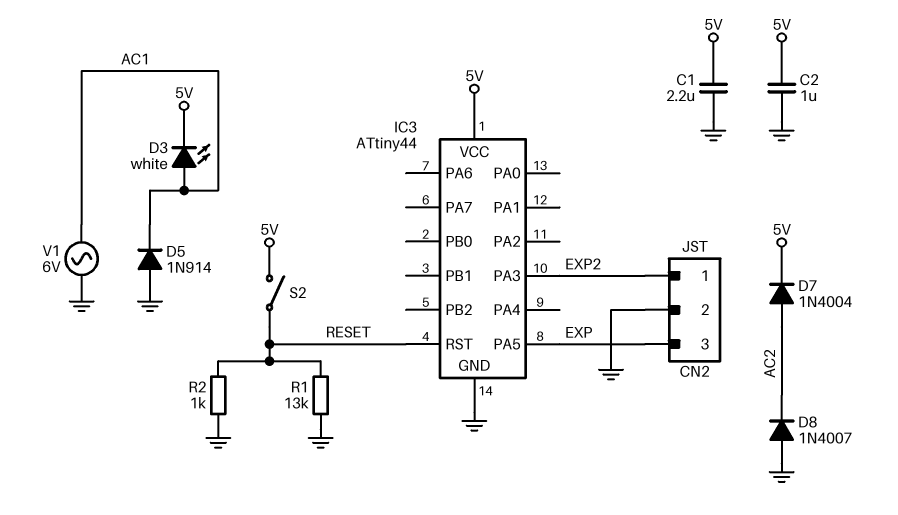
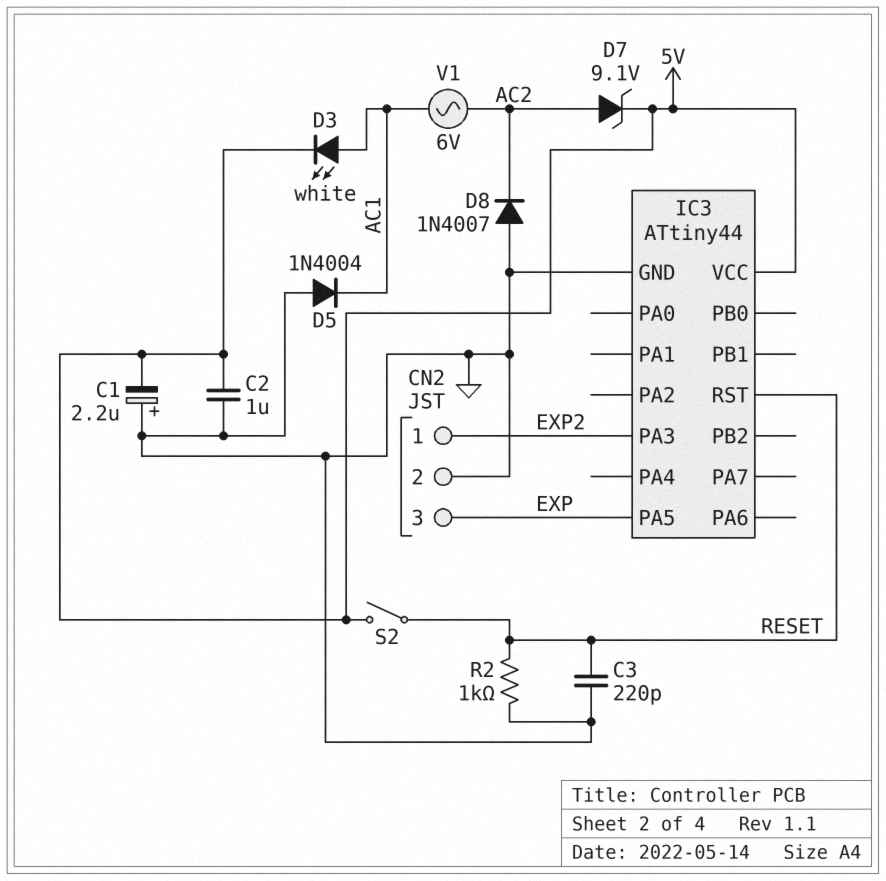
C1: 2.2uF (5V, GND) -> 2.2uF (plus GND, minus 5V)
C3: none -> 220pF (GND, RESET)
D5: diode 1N914 (A GND, K AC1) -> diode 1N4004 (A GND, K AC1)
D7: diode 1N4004 (A AC2, K 5V) -> zener 9.1V (A AC2, K 5V)
R1: 13k (GND, RESET) -> none
V1: AC 6V (AC1, GND) -> AC 6V (AC1, AC2)

